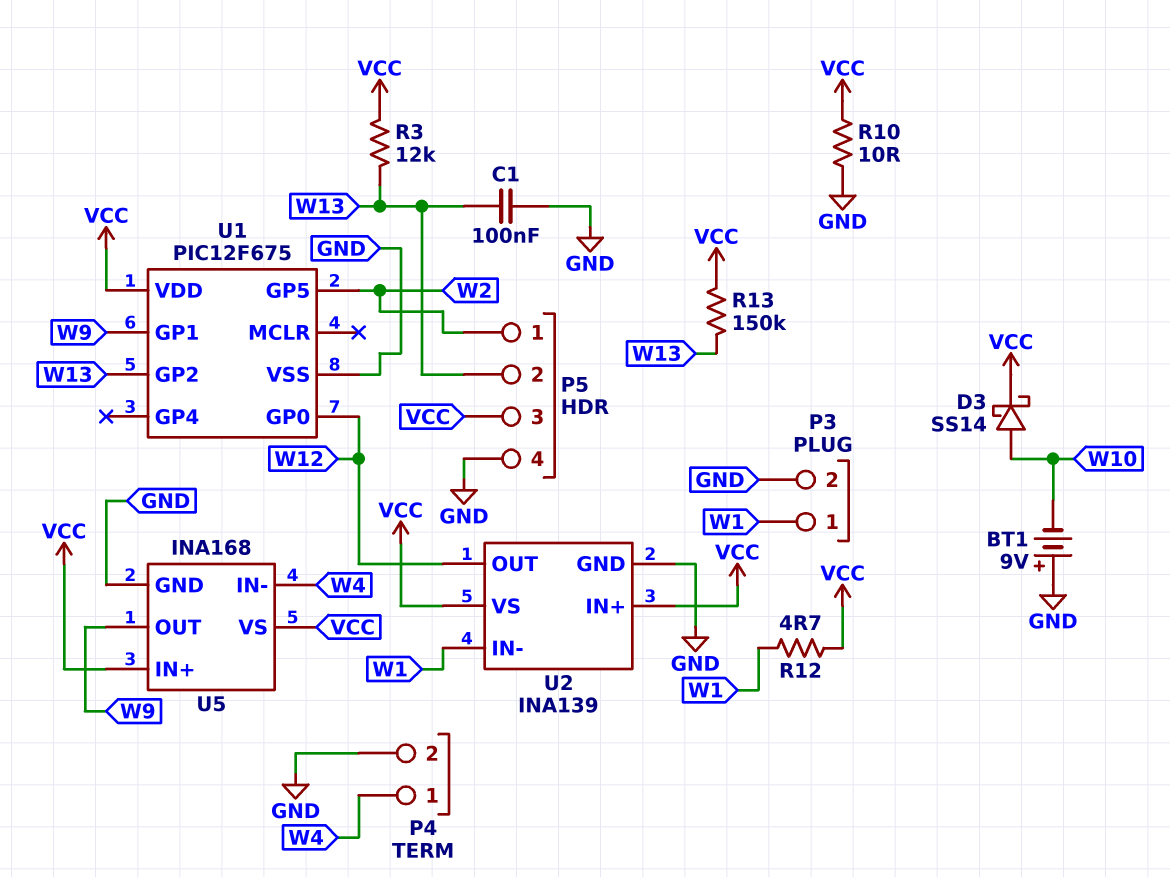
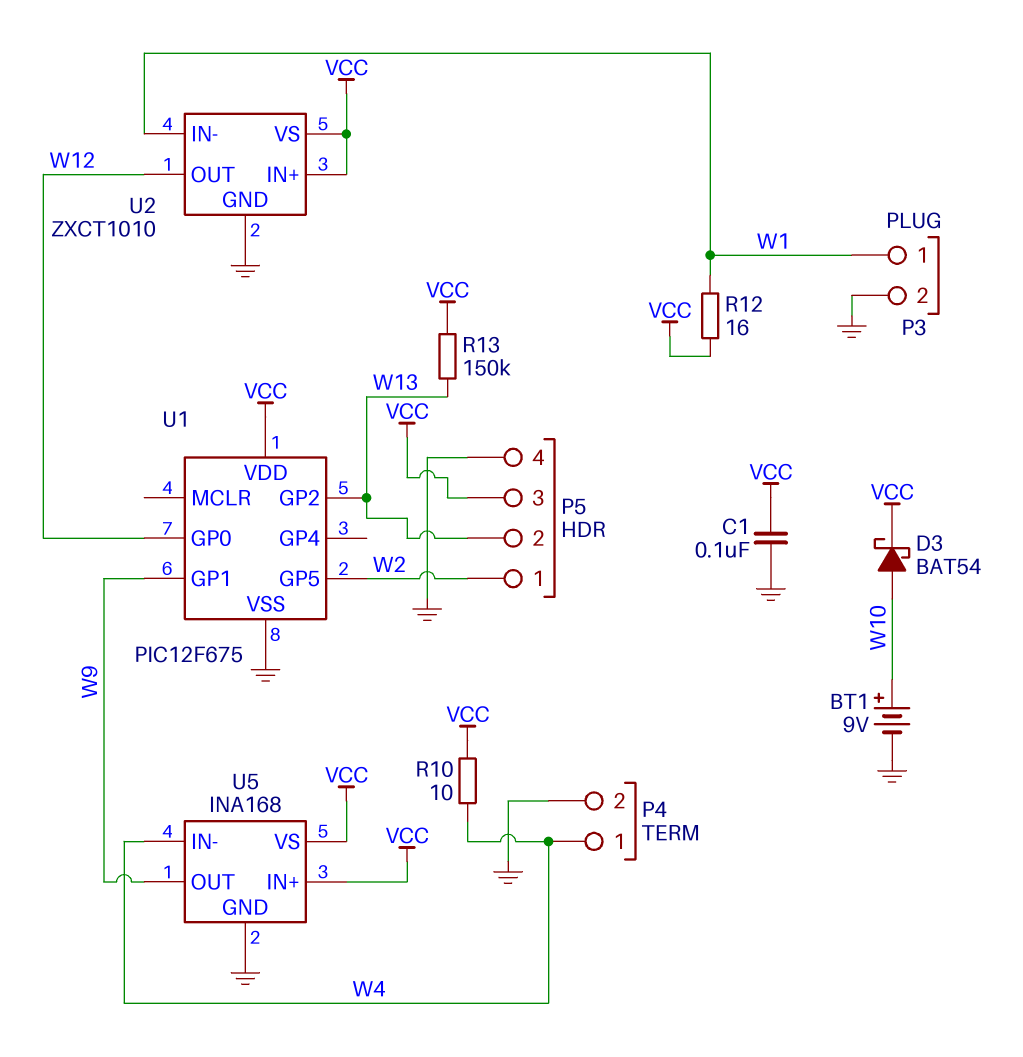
BT1: 9V (plus GND, minus W10) -> 9V (plus W10, minus GND)
C1: 100nF (GND, W13) -> 100nF (GND, VCC)
D3: schottky SS14 (A W10, K VCC) -> schottky BAT54 (A W10, K VCC)
R3: 12k (VCC, W13) -> none
R10: 10 (GND, VCC) -> 10 (VCC, W4)
R12: 4.7 (VCC, W1) -> 16 (VCC, W1)
U2: INA139 -> ZXCT1010

